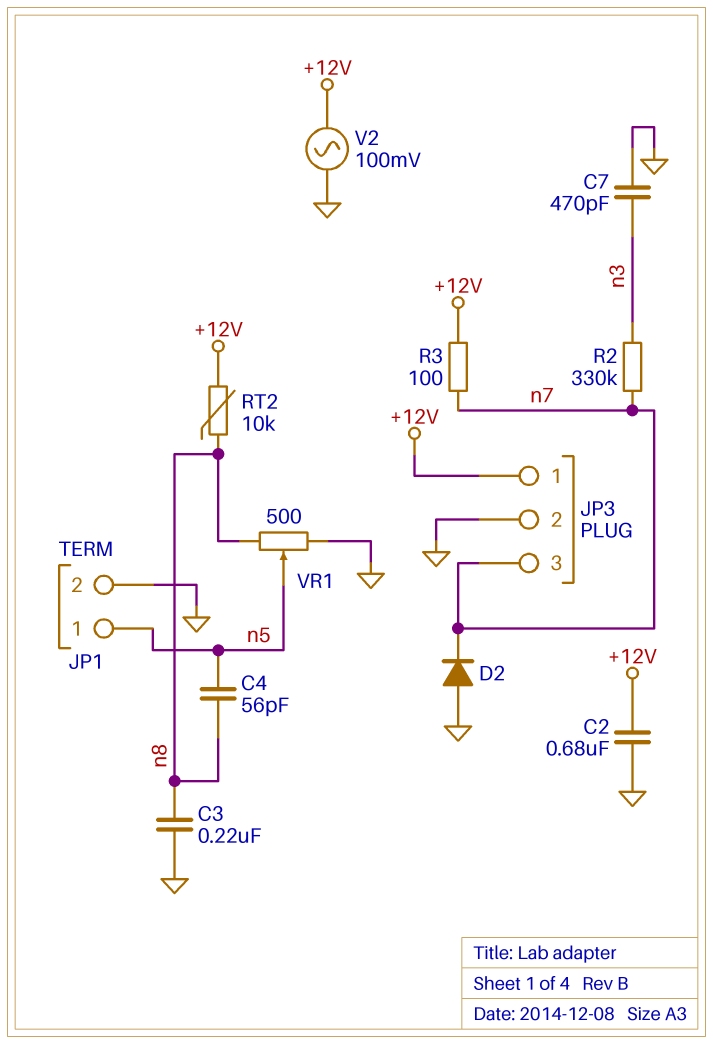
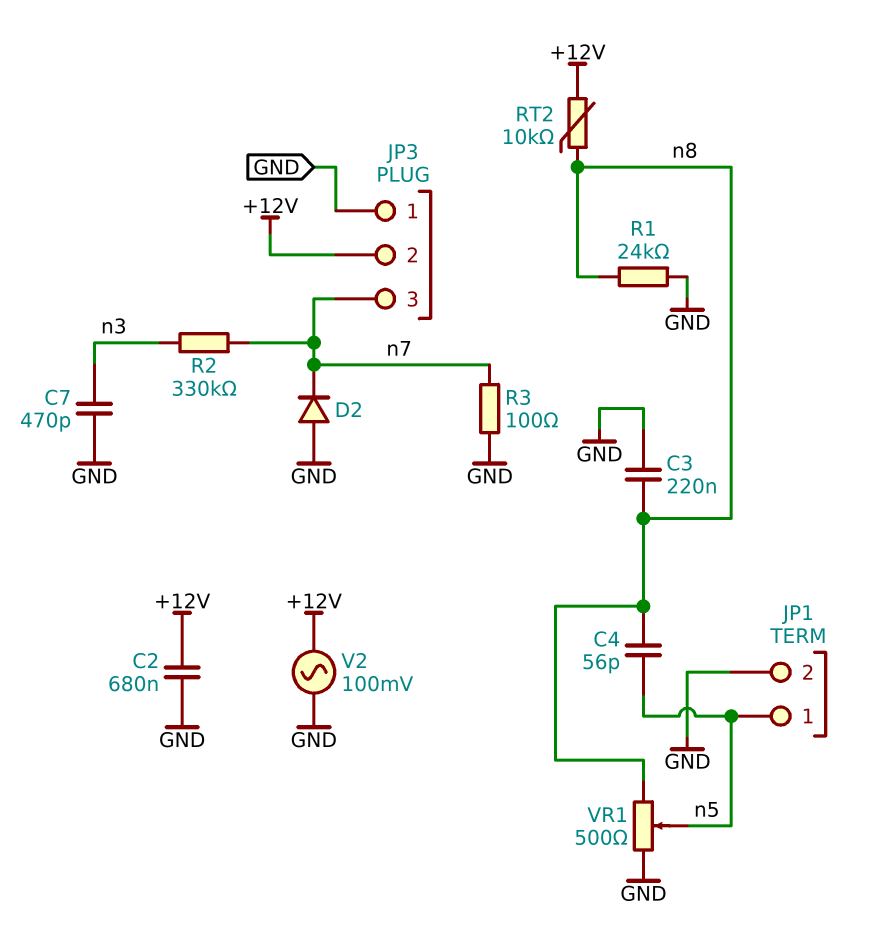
JP3 pin 1: +12V -> GND
JP3 pin 2: GND -> +12V
R1: none -> 24k (GND, n8)
R3: 100 (+12V, n7) -> 100 (GND, n7)

